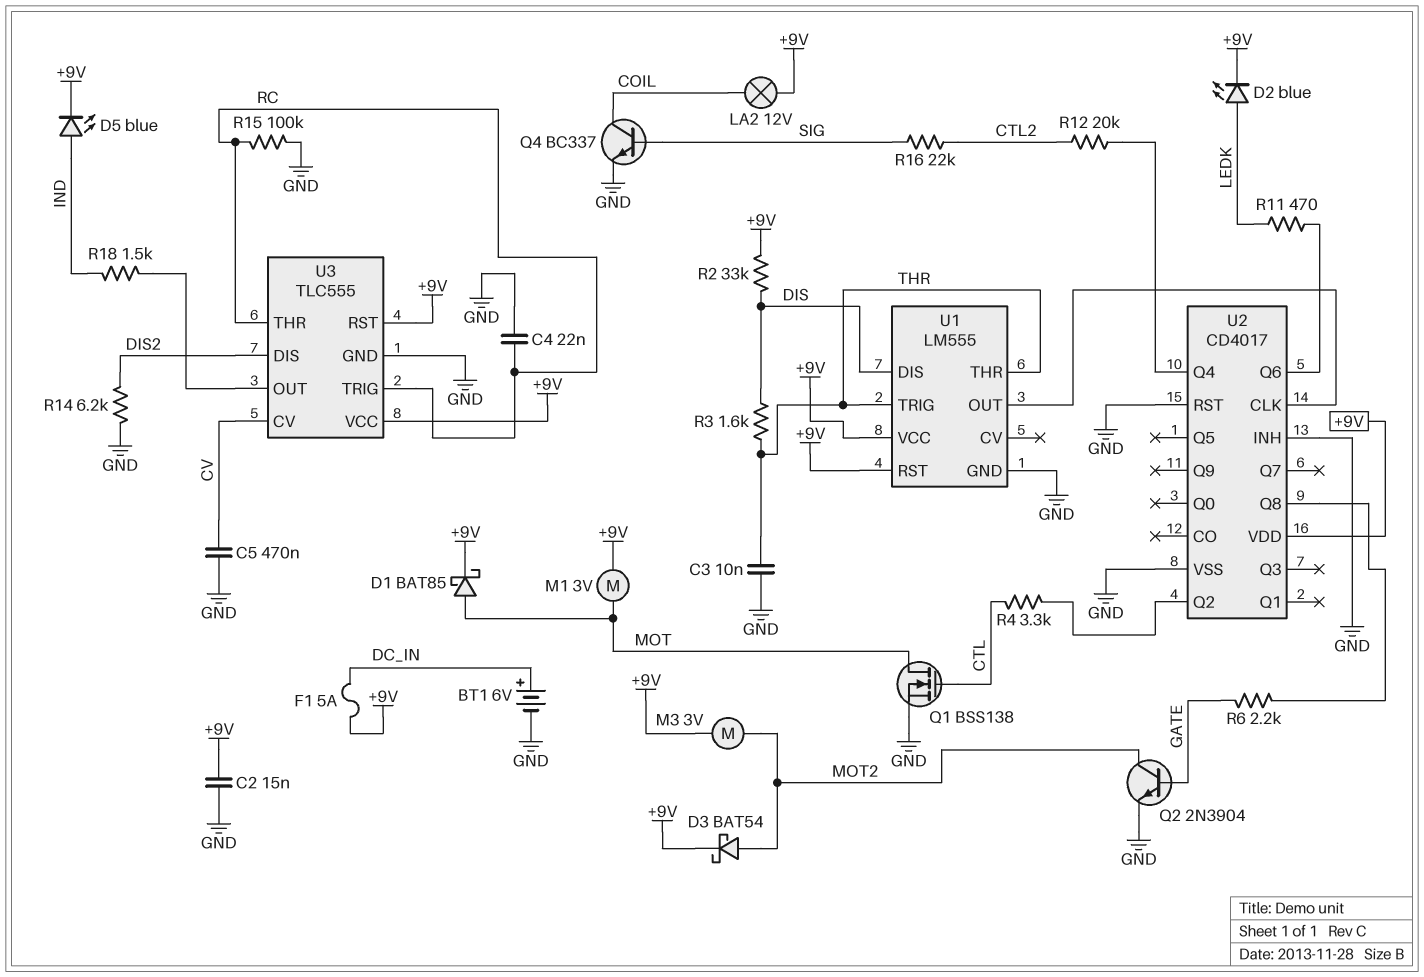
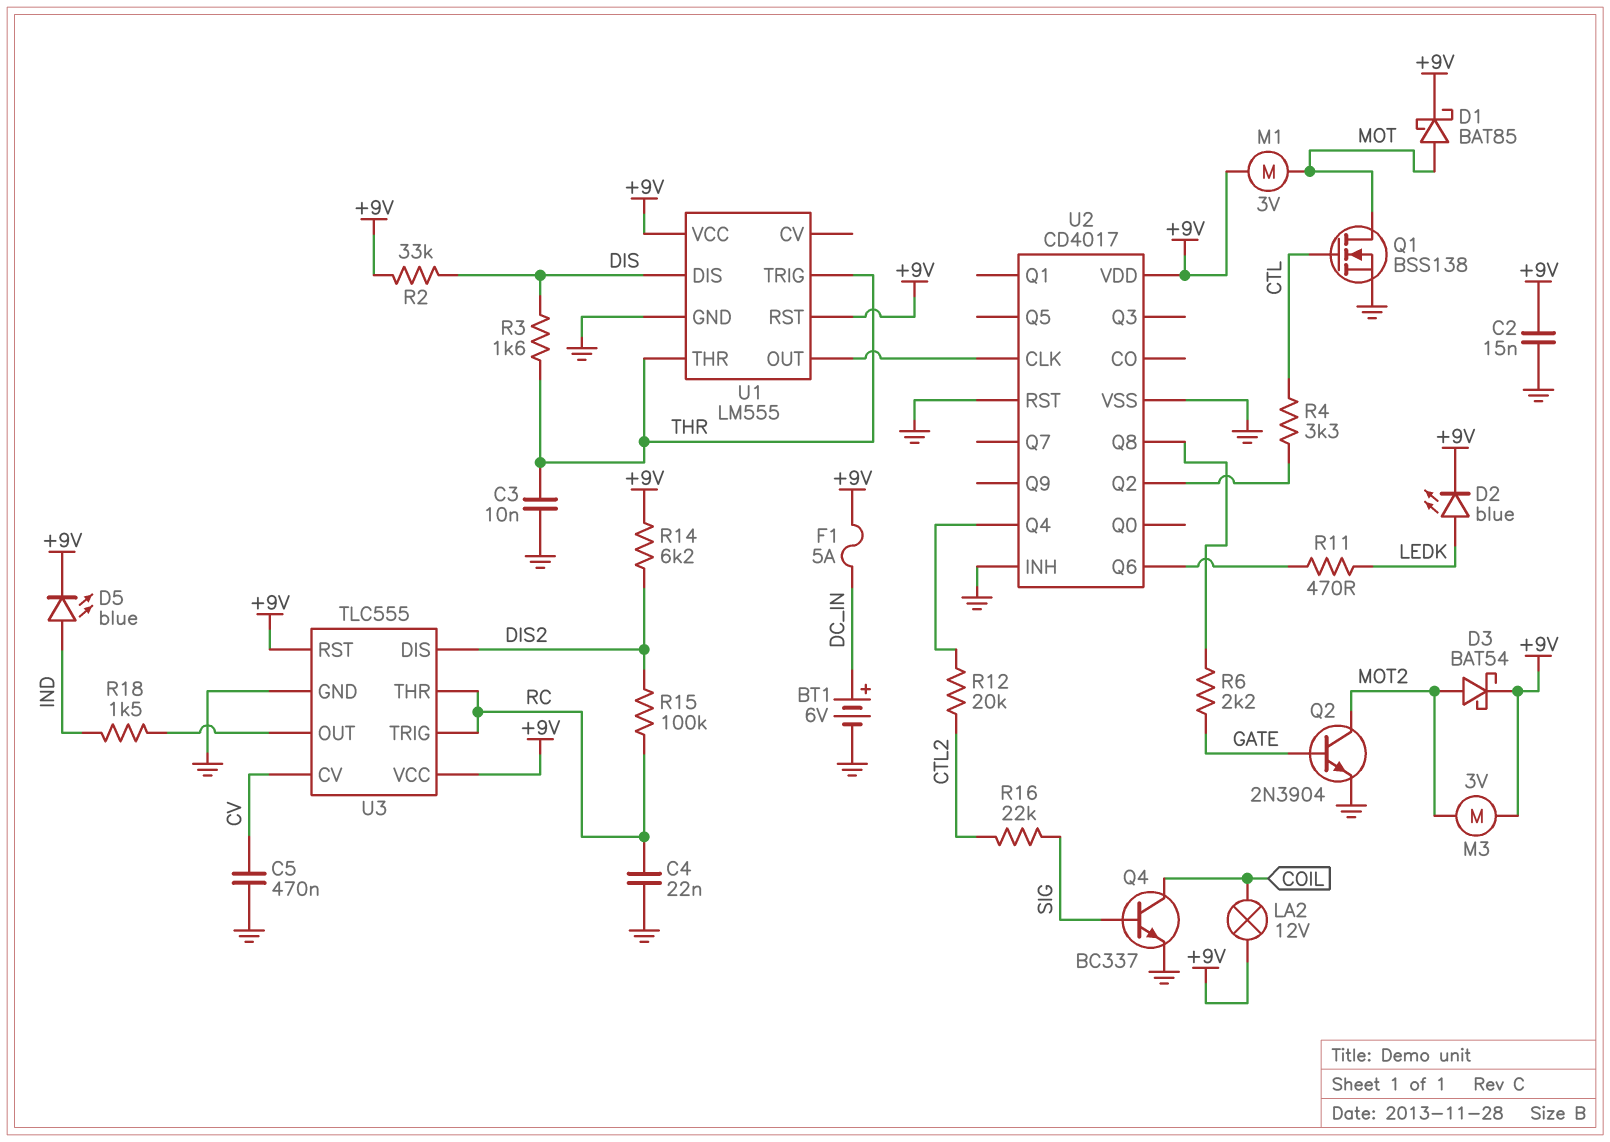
R14: 6.2k (DIS2, GND) -> 6.2k (+9V, DIS2)
R15: 100k (GND, RC) -> 100k (DIS2, RC)

